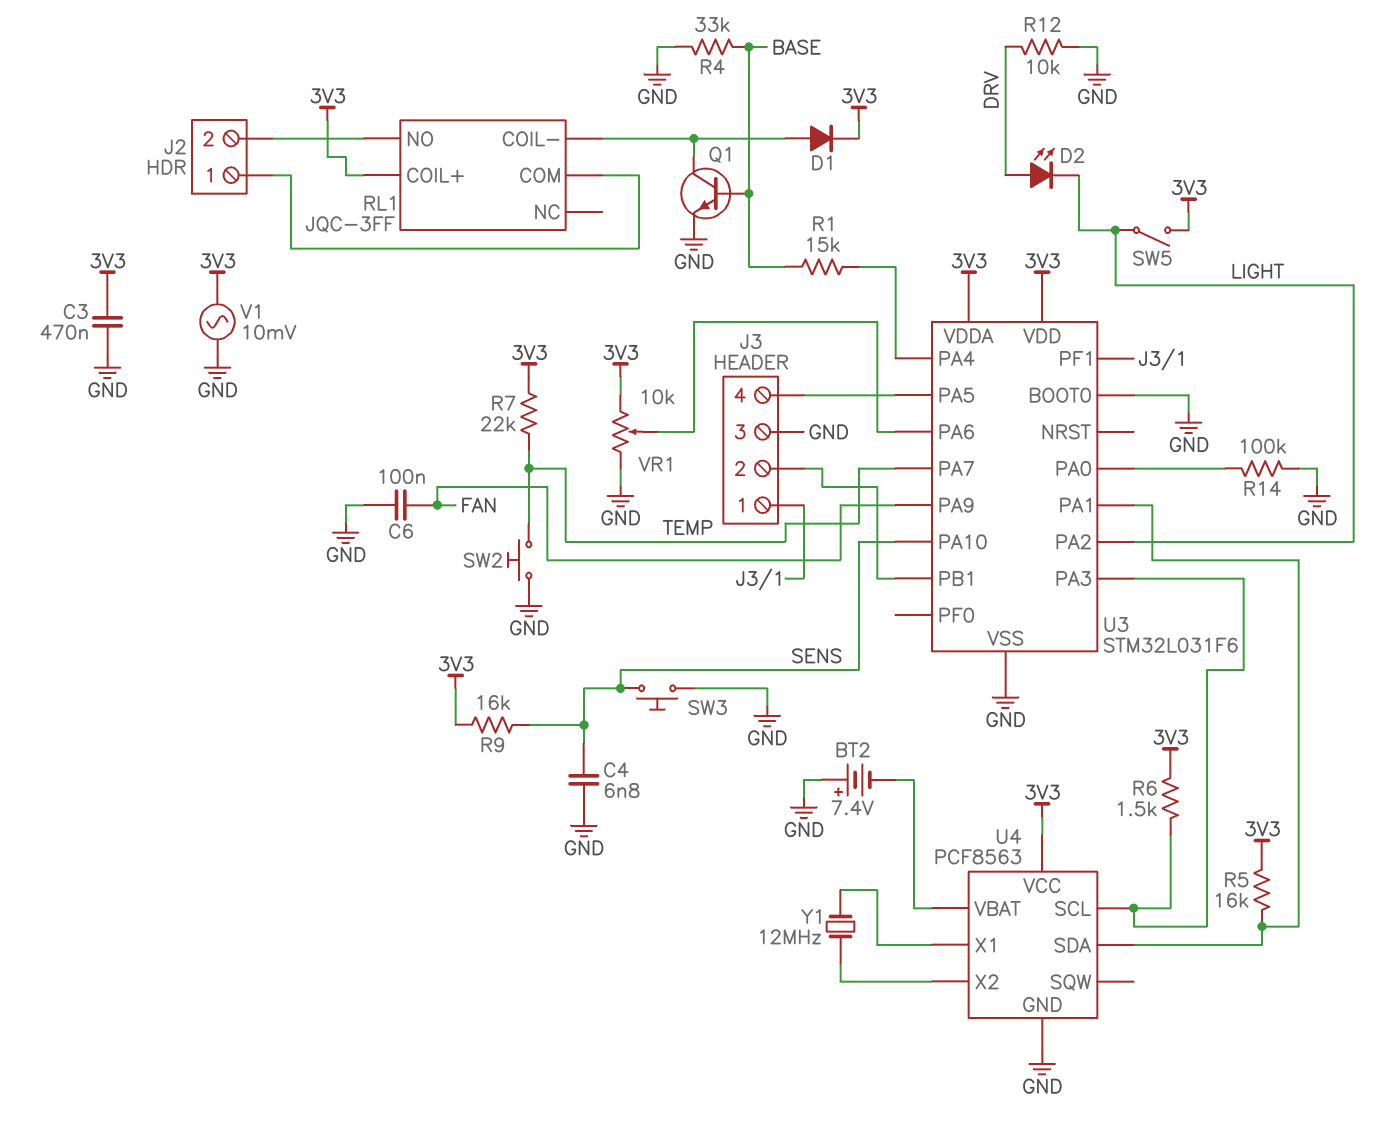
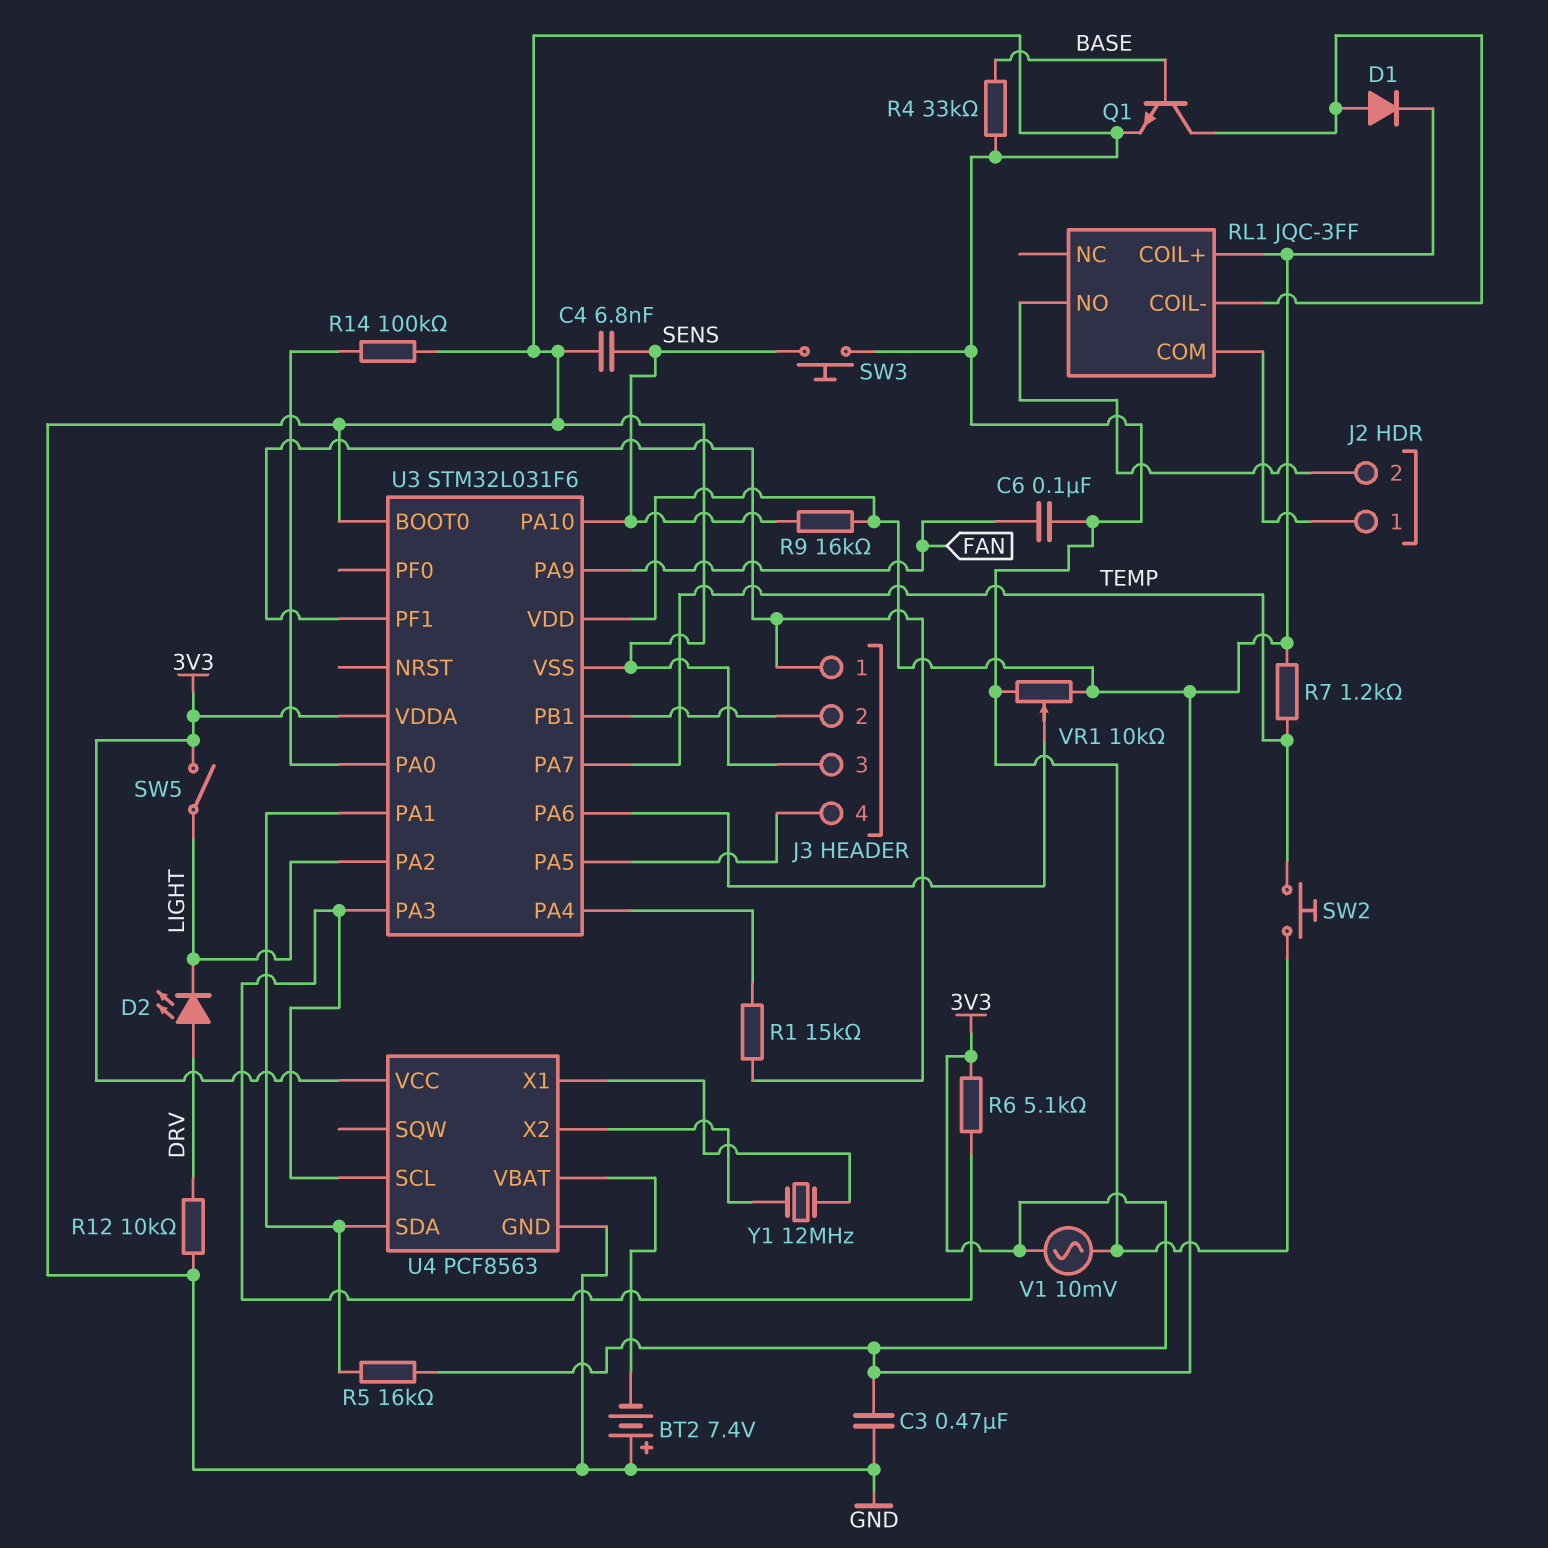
R1: 15k (BASE, U3/PA4) -> 15k (J3/1, U3/PA4)
R6: 1.5k (3V3, U3/PA3) -> 5.1k (3V3, U3/PA3)
R7: 22k (3V3, TEMP) -> 1.2k (3V3, TEMP)

